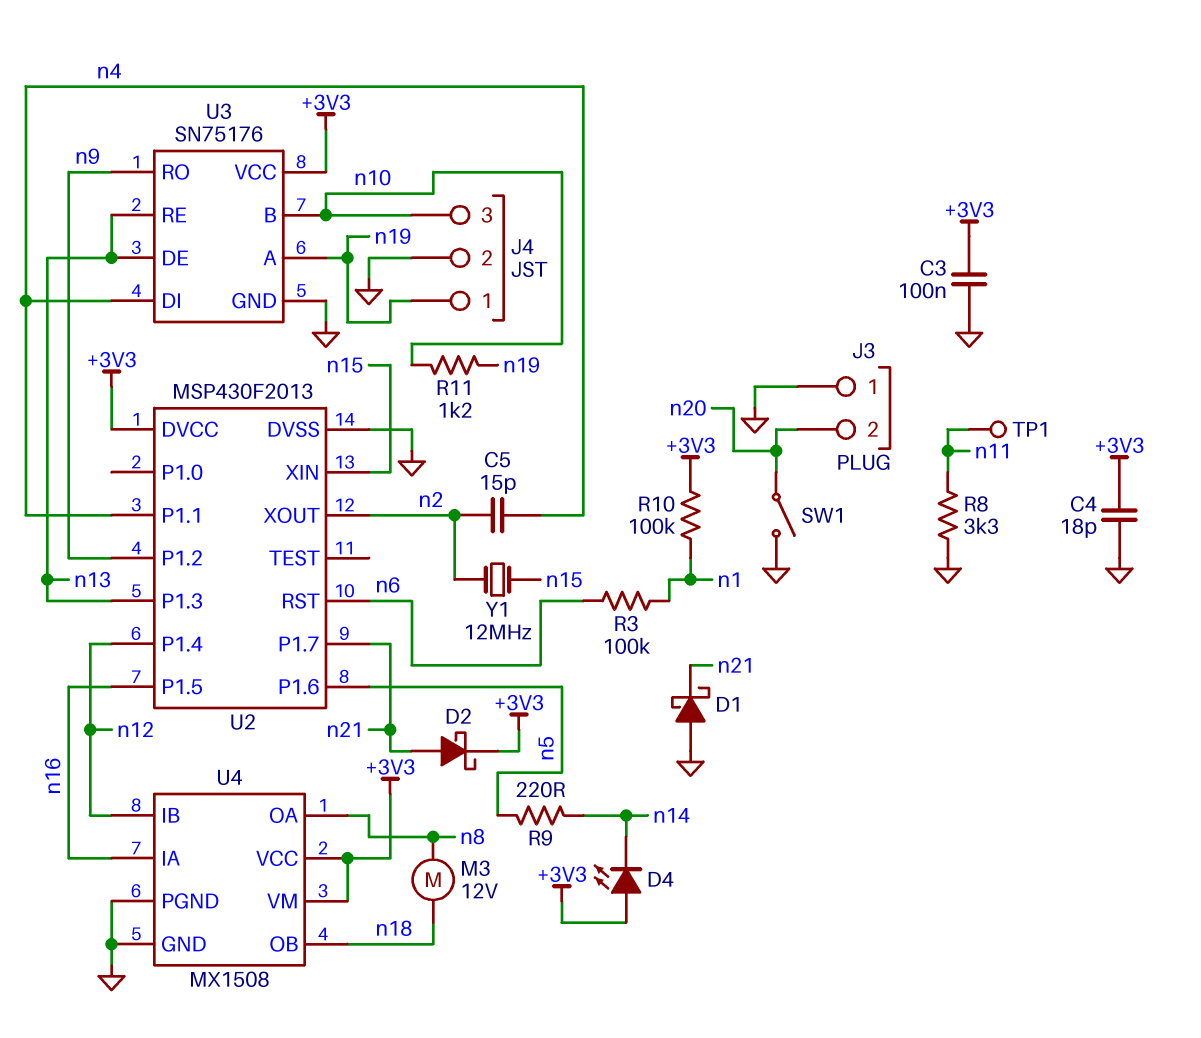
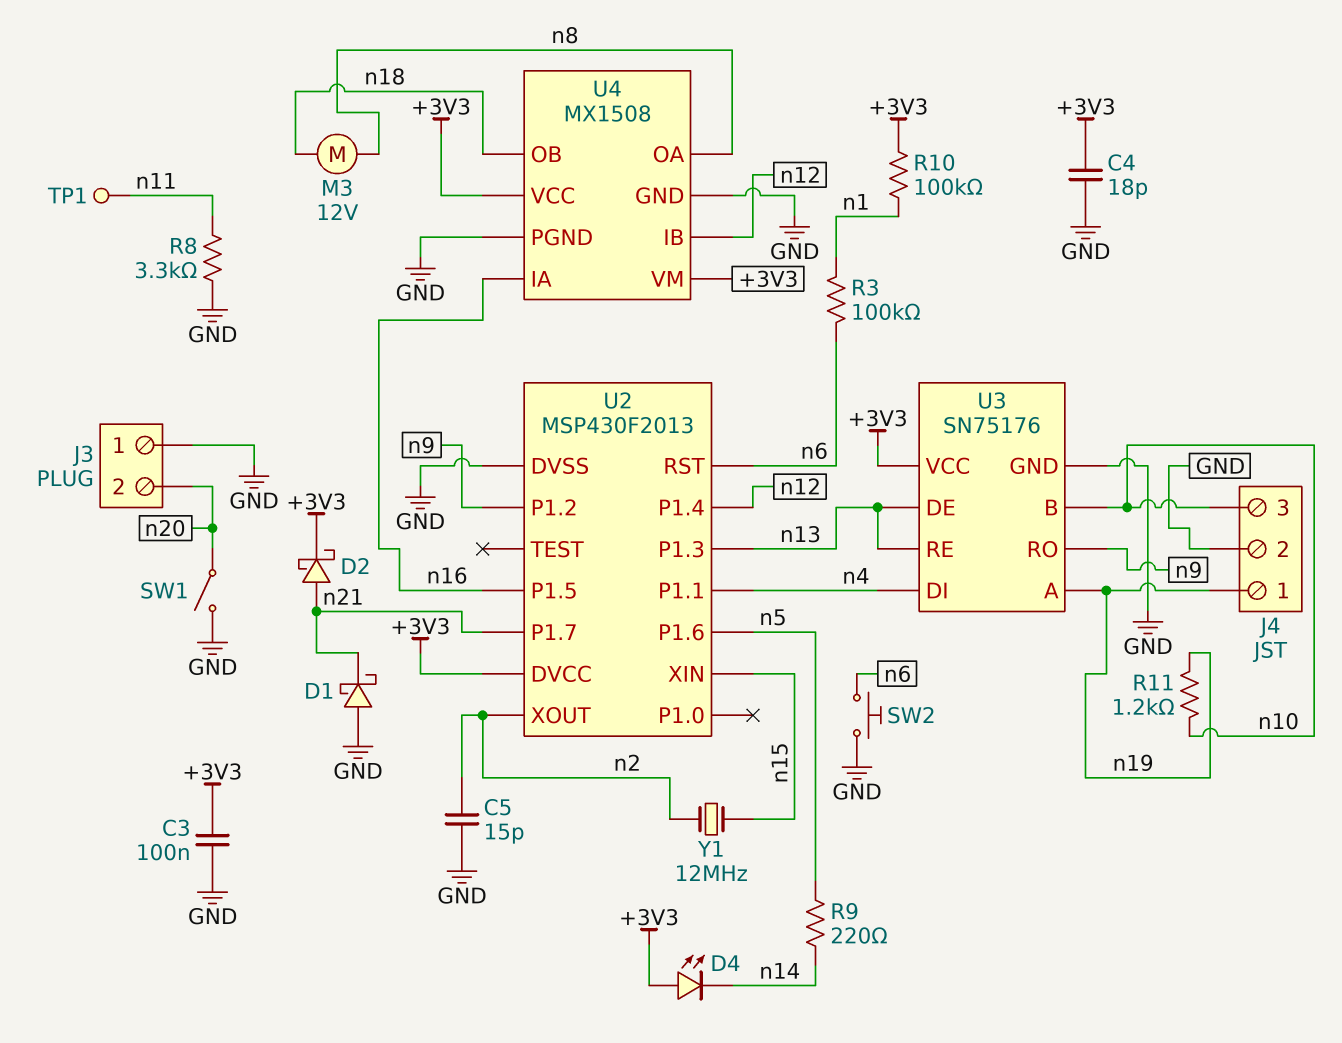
C5: 15pF (n2, n4) -> 15pF (GND, n2)
SW2: none -> button (GND, n6)

